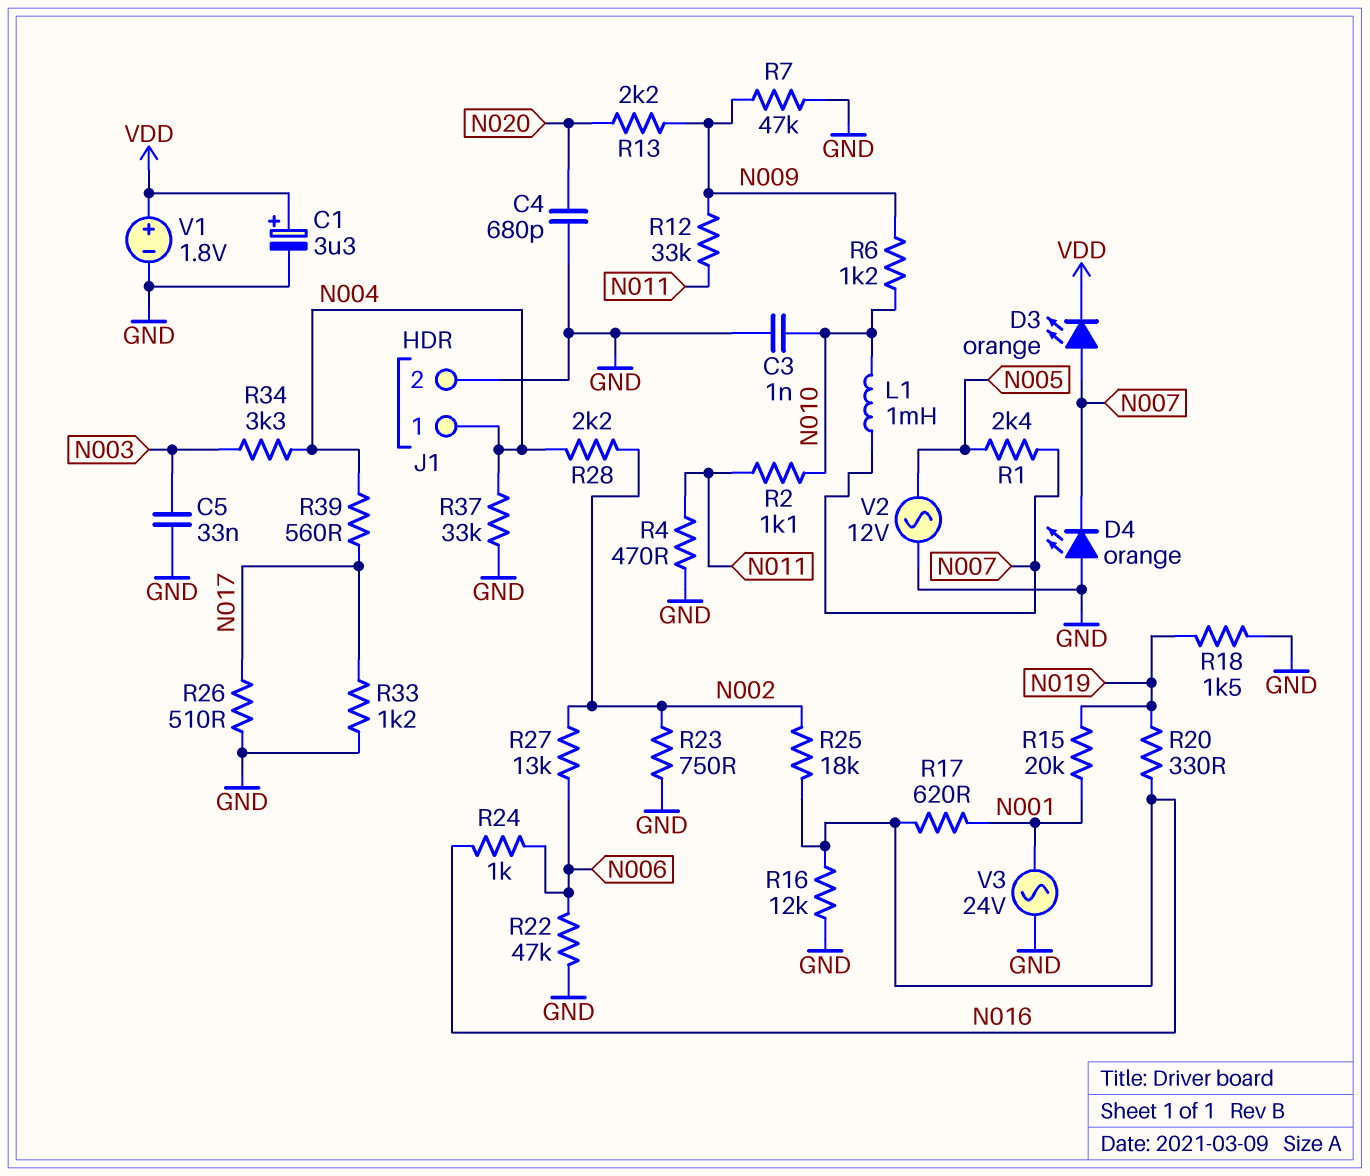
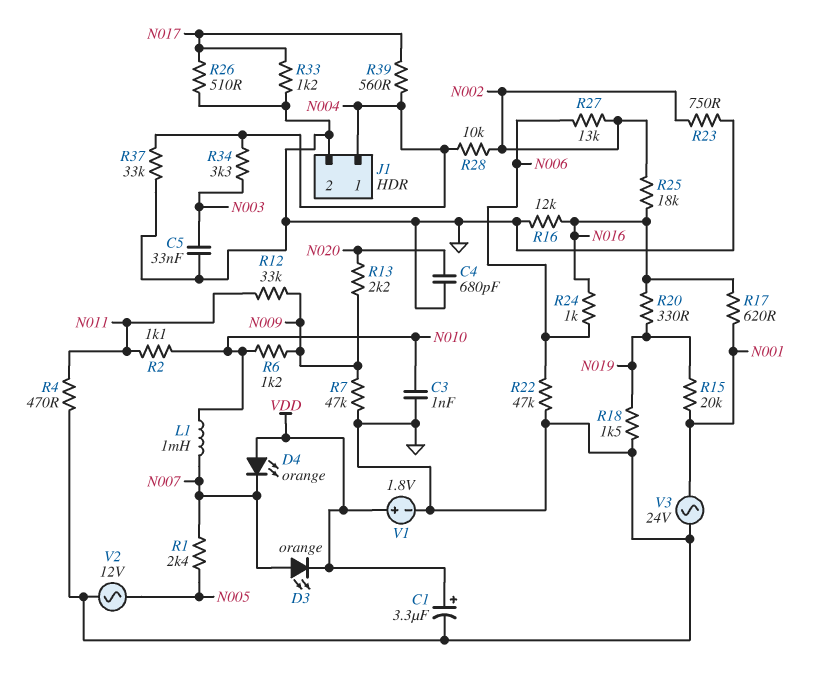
D4: LED orange (A GND, K N007) -> LED orange (A VDD, K N007)
R28: 2.2k (N002, N004) -> 10k (N002, N004)

